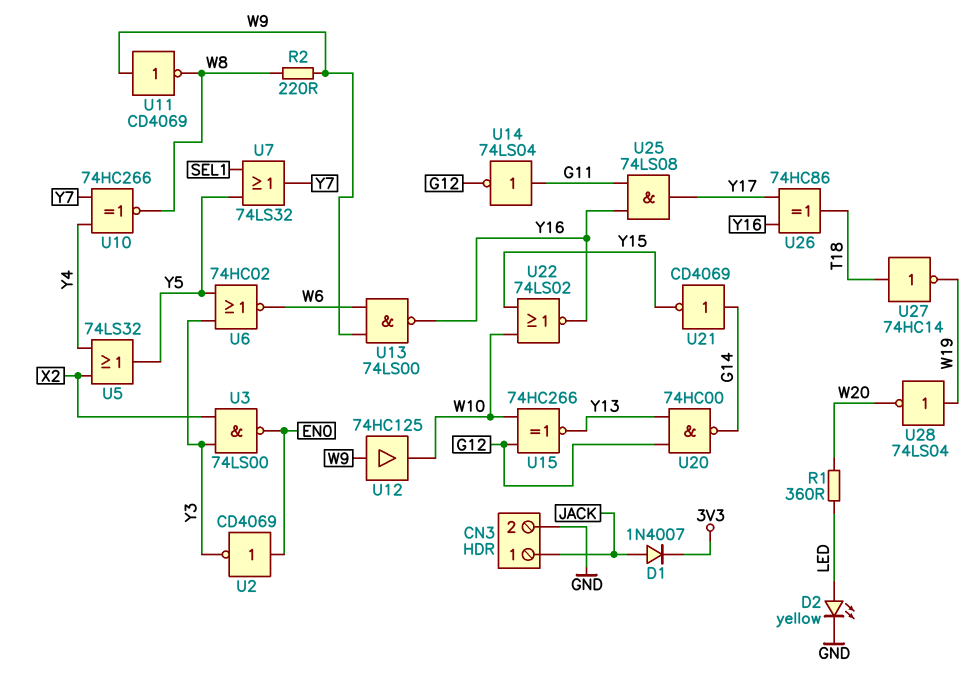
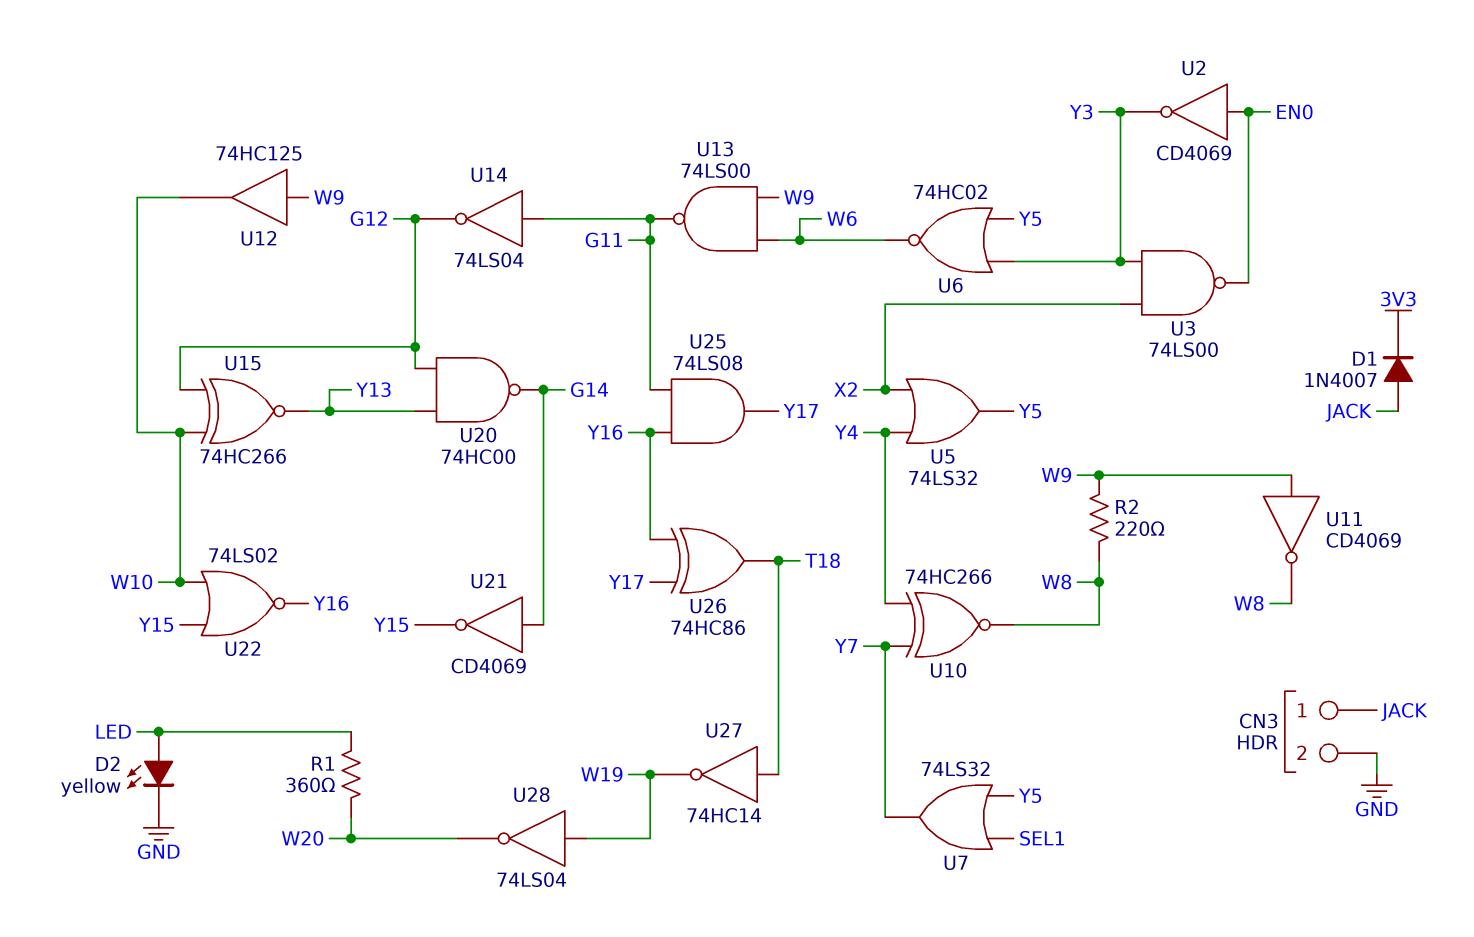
U13: NAND 74LS00 (in W6, in W9, out Y16) -> NAND 74LS00 (in W6, in W9, out G11)

